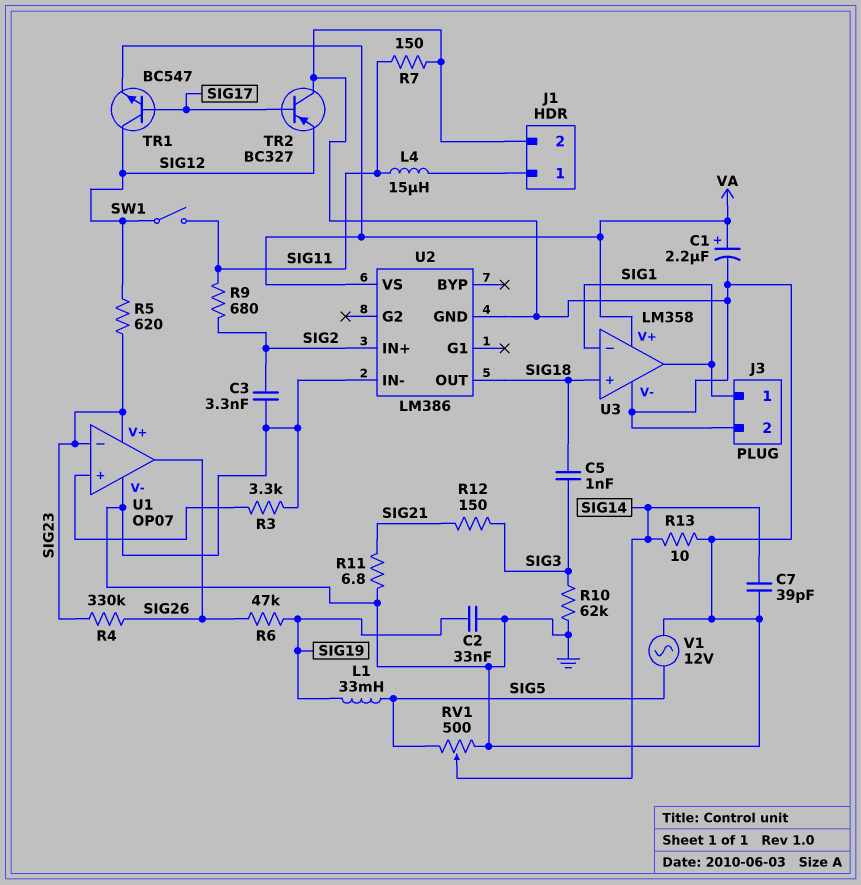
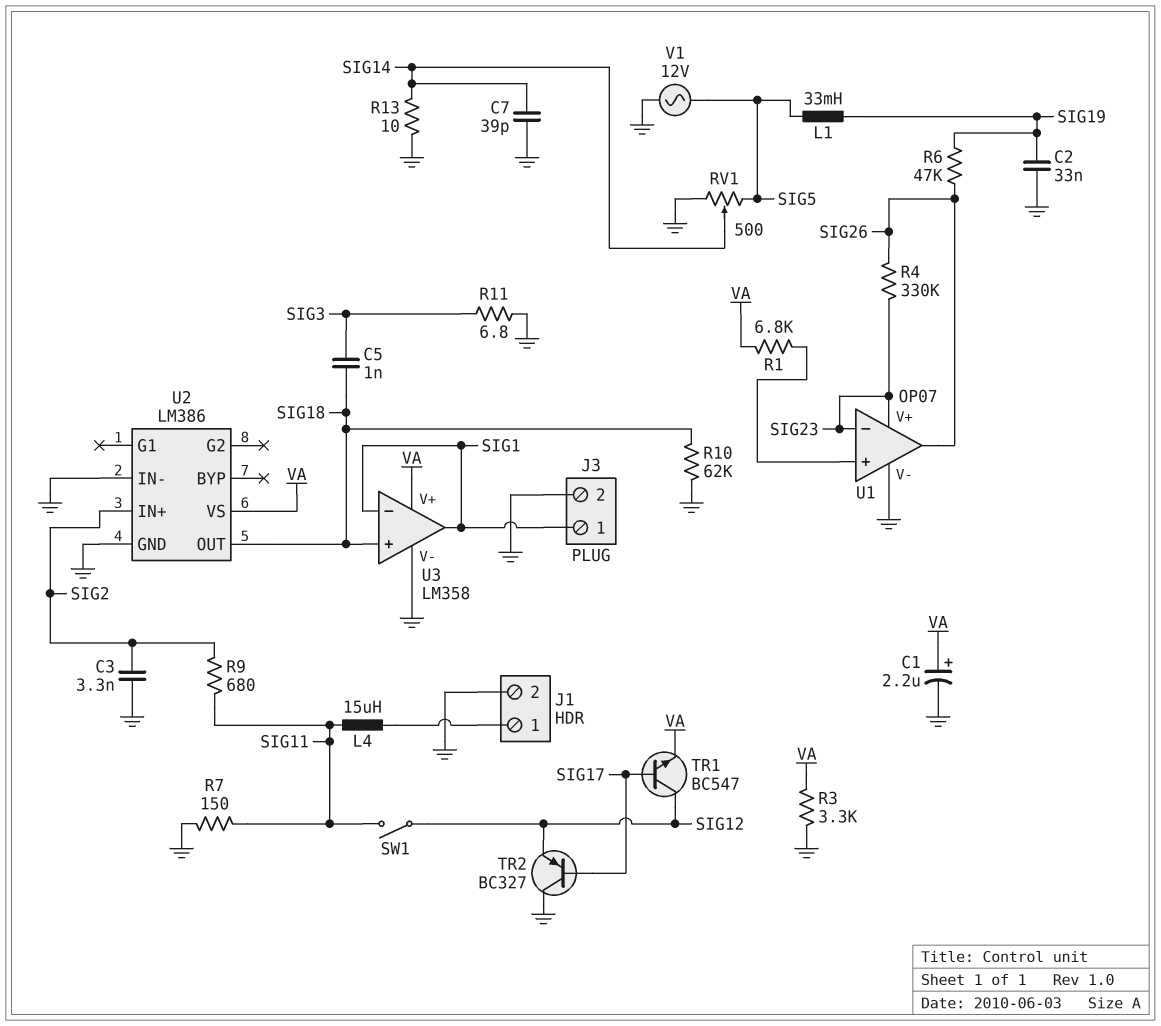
R1: none -> 6.8k (U1/in+, VA)
R3: 3.3k (GND, U1/in+) -> 3.3k (GND, VA)
R5: 620 (SIG12, SIG23) -> none
R10: 62k (GND, SIG3) -> 62k (GND, SIG18)
R11: 6.8 (GND, SIG21) -> 6.8 (GND, SIG3)
R12: 150 (SIG3, SIG21) -> none

